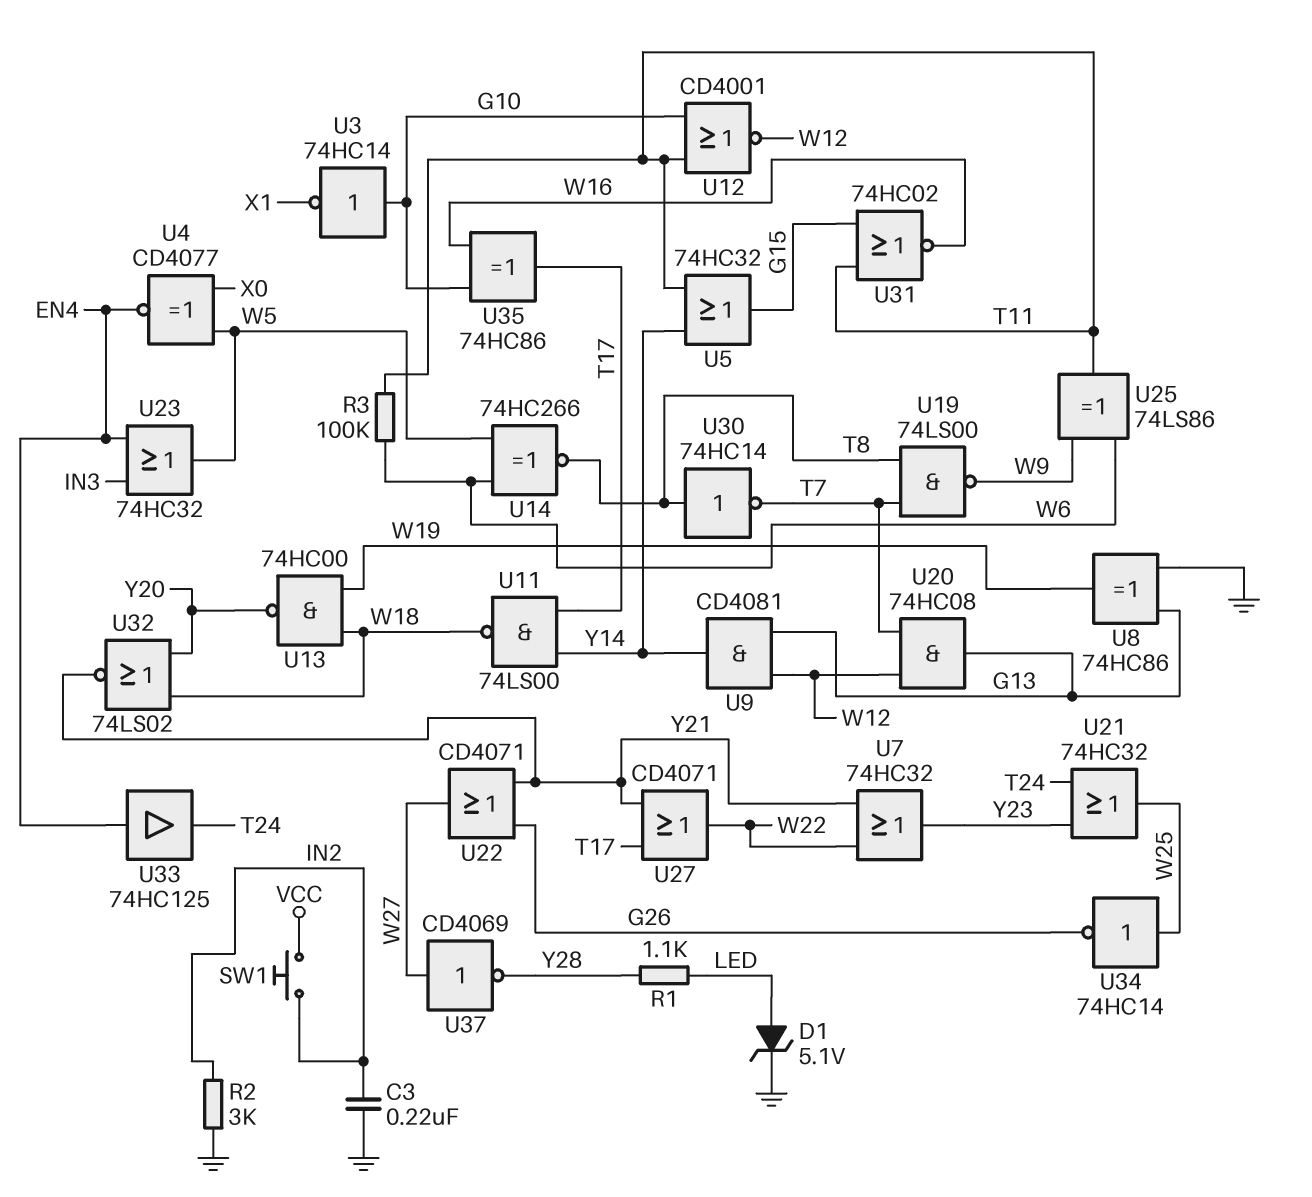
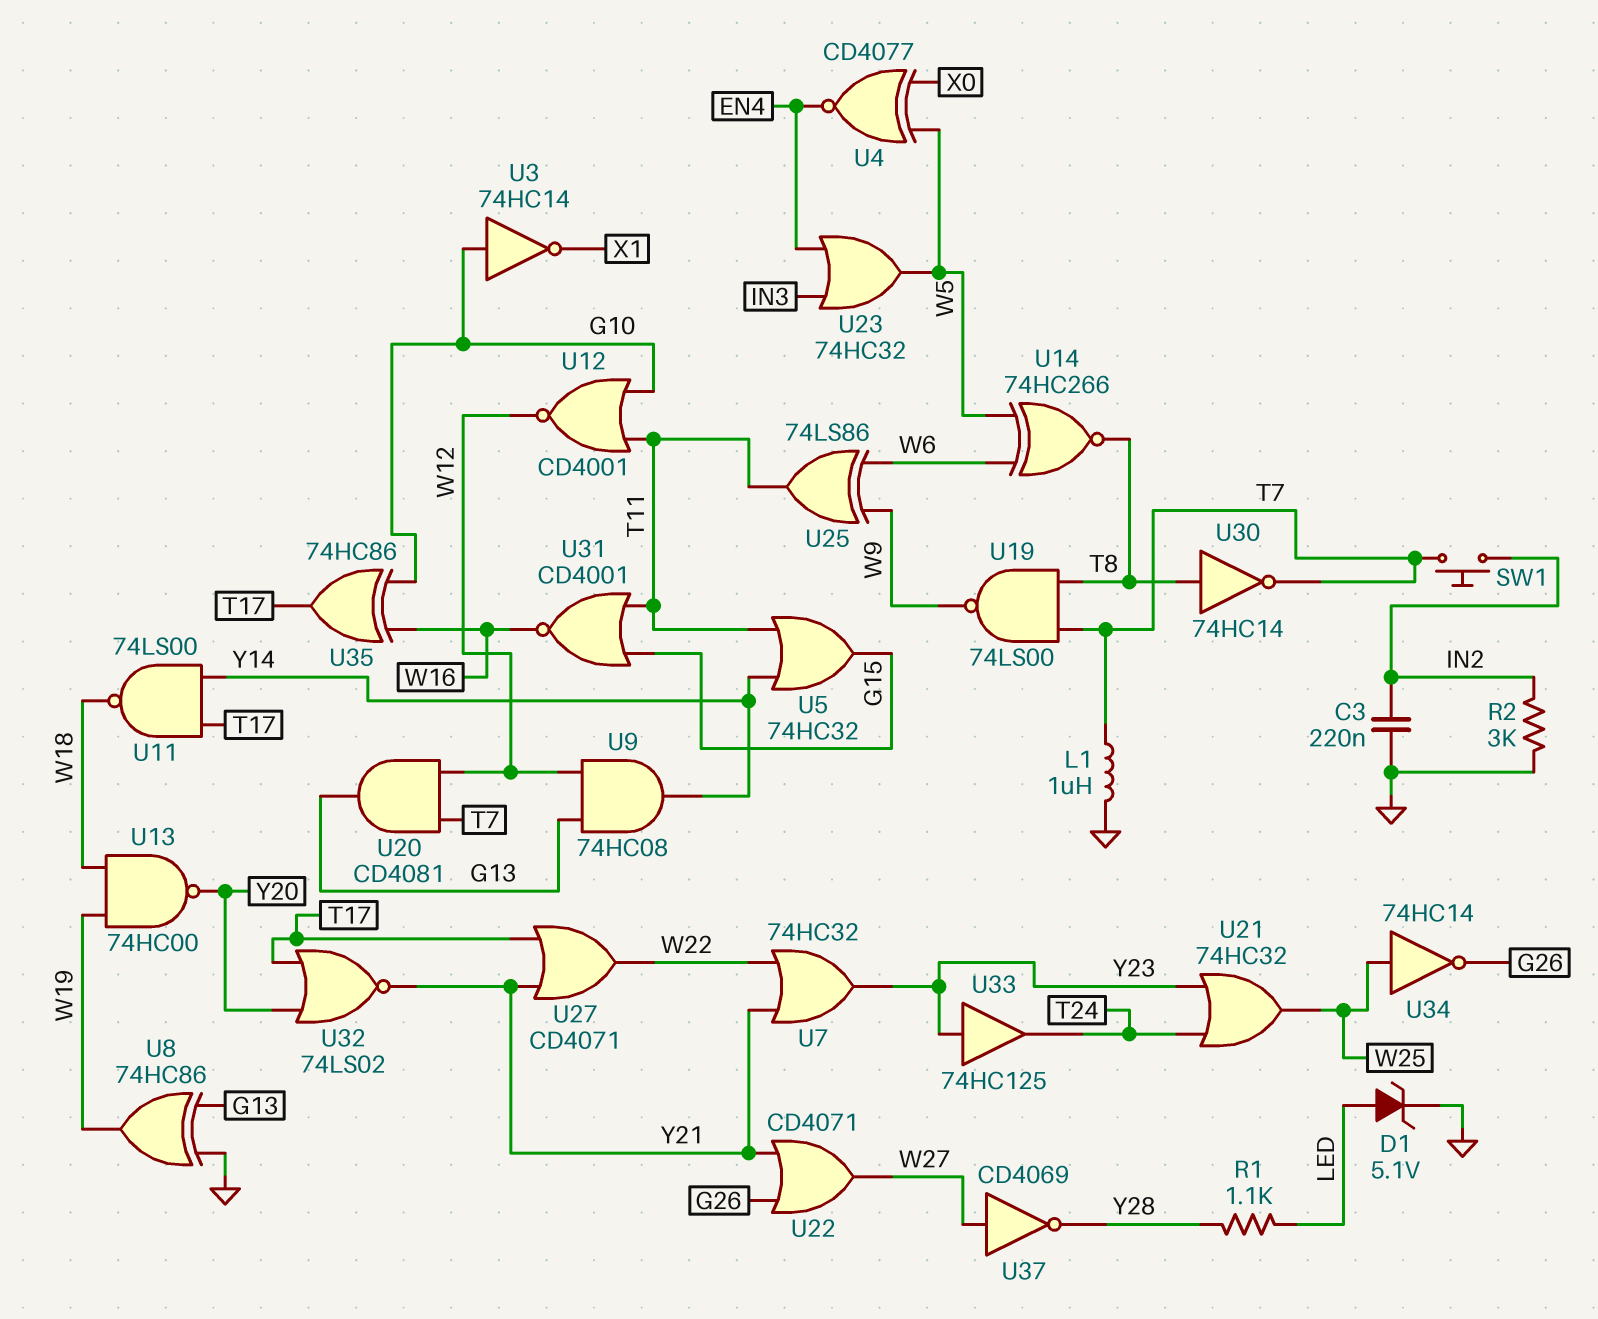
L1: none -> 1uH (GND, T7)
R3: 100k (T11, W6) -> none
SW1: button (IN2, VCC) -> button (IN2, T7)
U9: AND CD4081 (in G13, in W12, out Y14) -> AND 74HC08 (in G13, in W12, out Y14)
U20: AND 74HC08 (in T7, in W12, out G13) -> AND CD4081 (in T7, in W12, out G13)
U31: NOR 74HC02 (in G15, in T11, out W16) -> NOR CD4001 (in G15, in T11, out W16)
U32: NOR 74LS02 (in W18, in Y20, out Y21) -> NOR 74LS02 (in T17, in Y20, out Y21)
U33: buffer 74HC125 (in EN4, out T24) -> buffer 74HC125 (in Y23, out T24)

